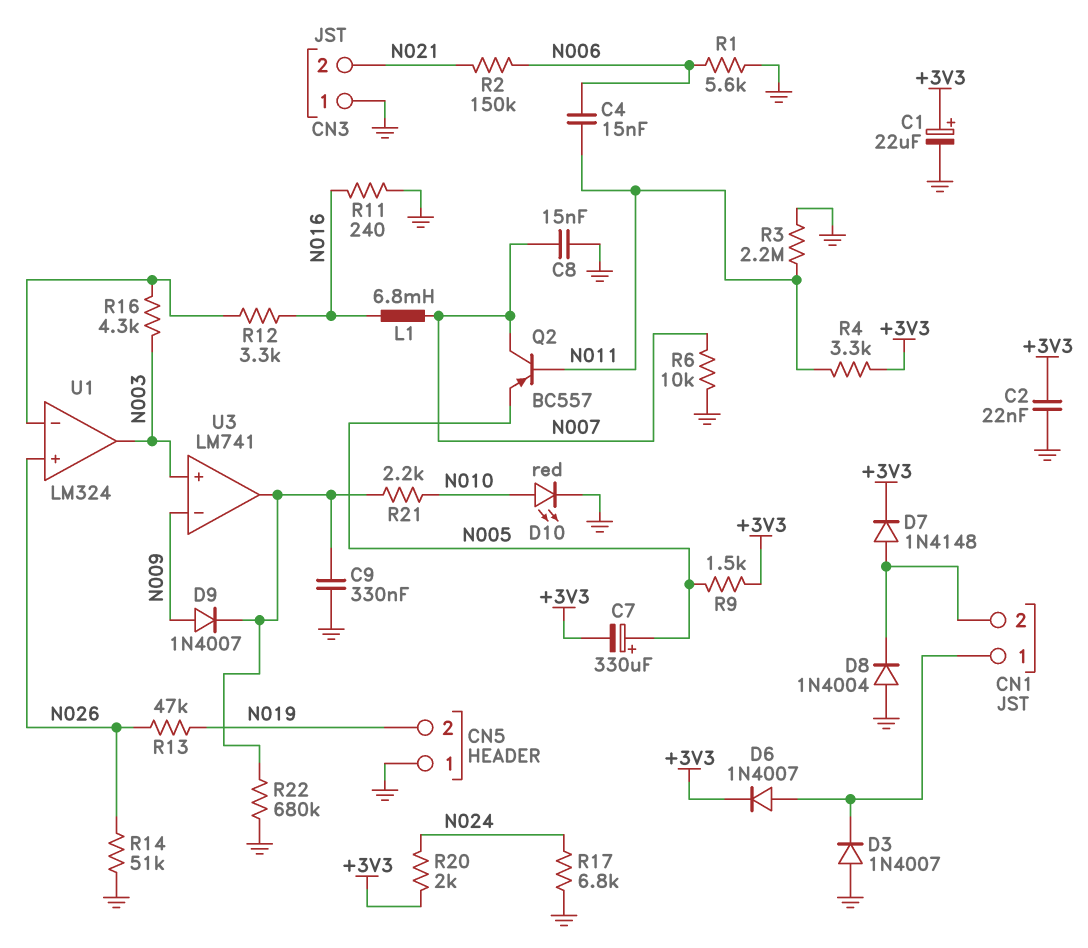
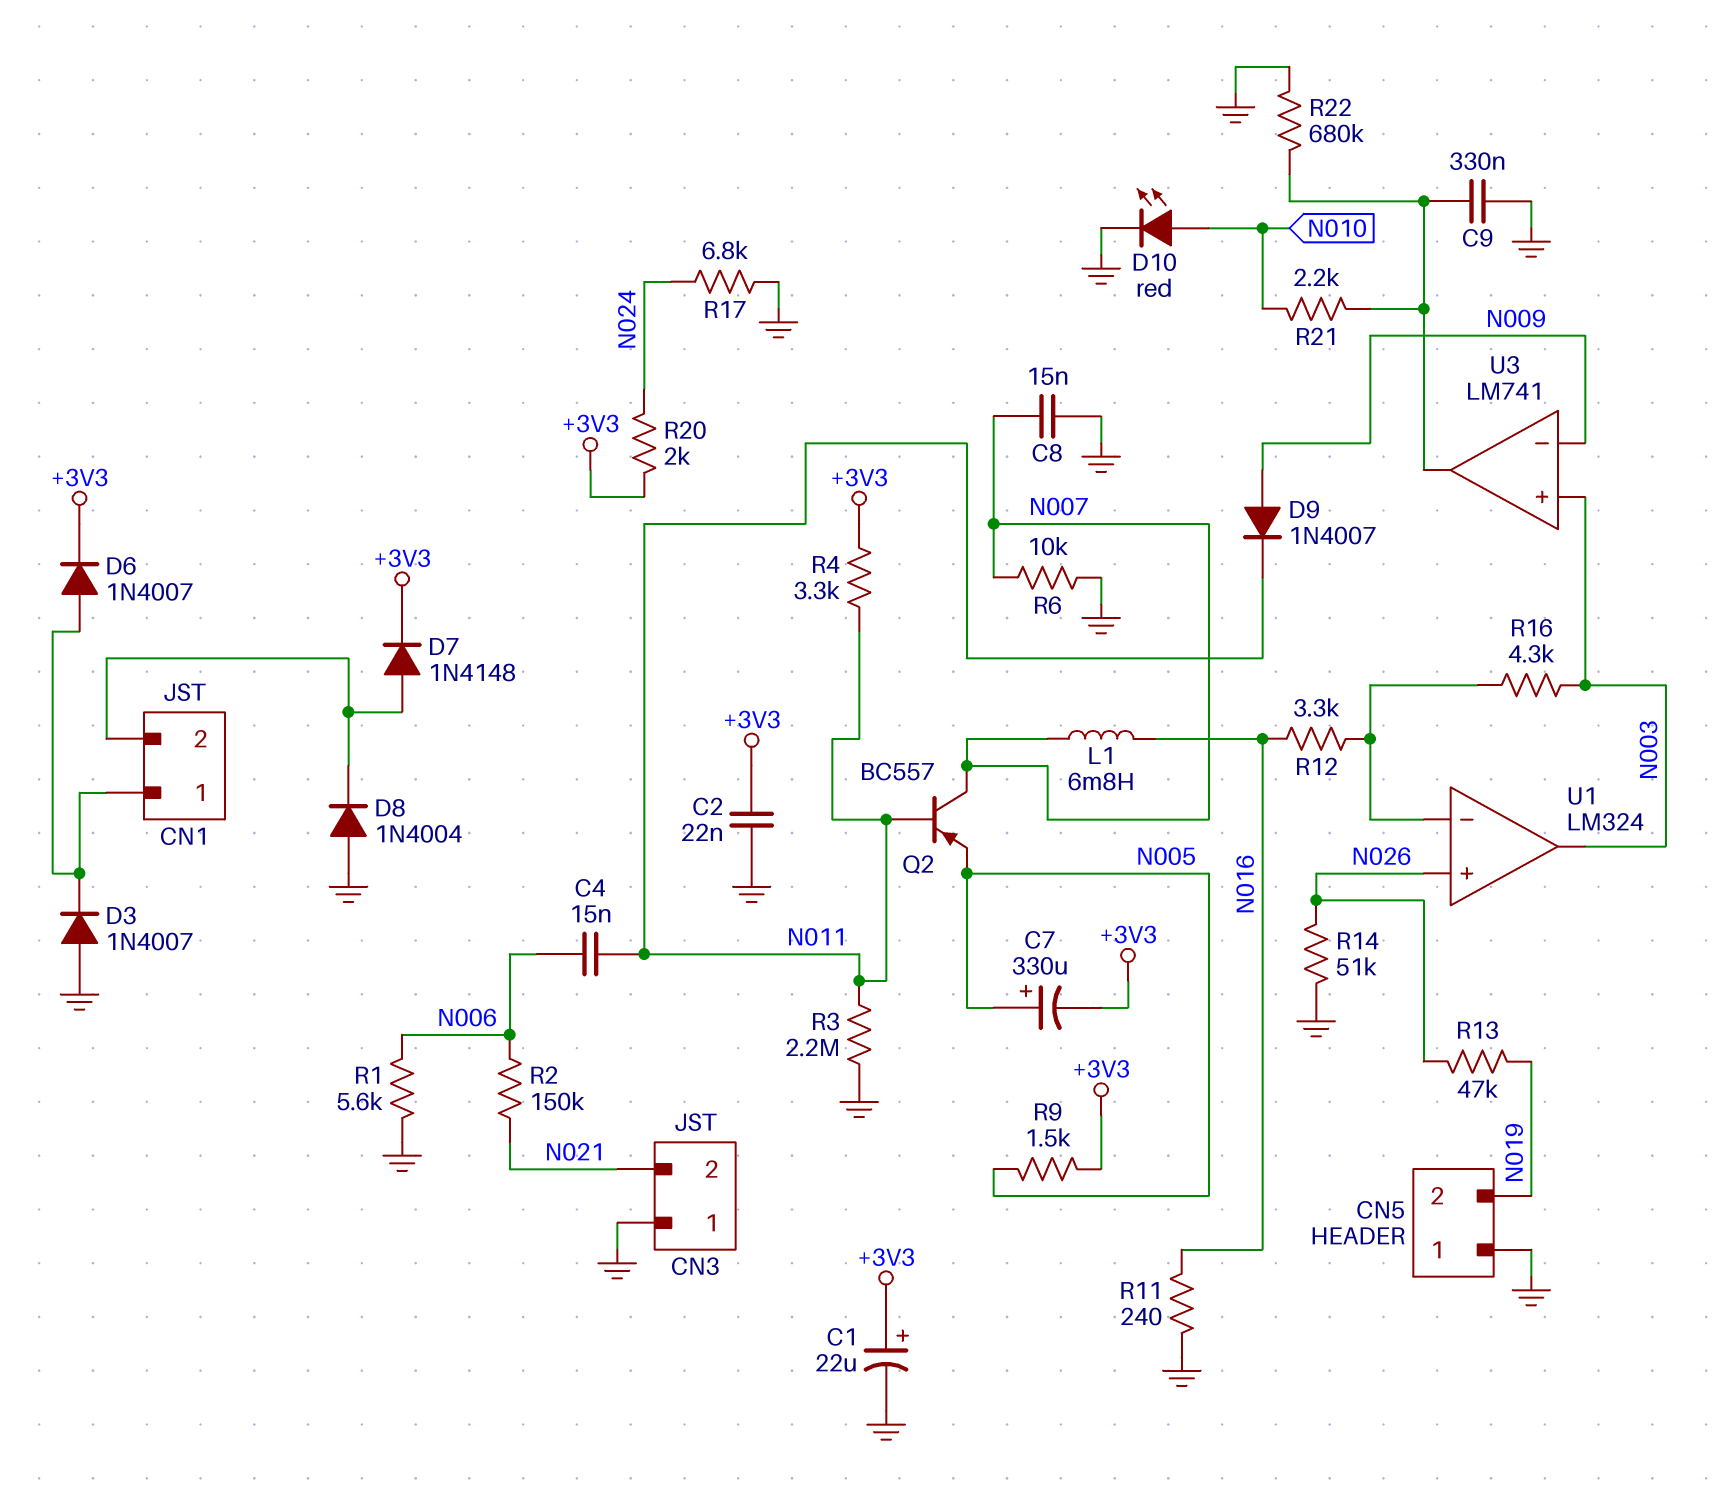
D9: diode 1N4007 (A N009, K U3/out) -> diode 1N4007 (A N009, K N011)

